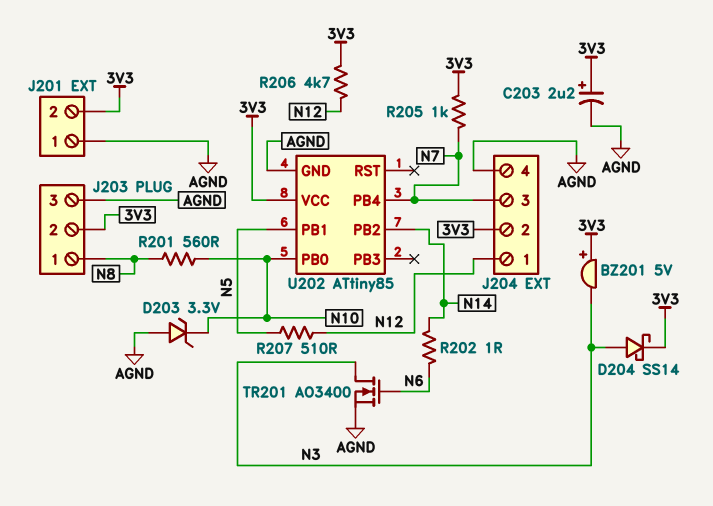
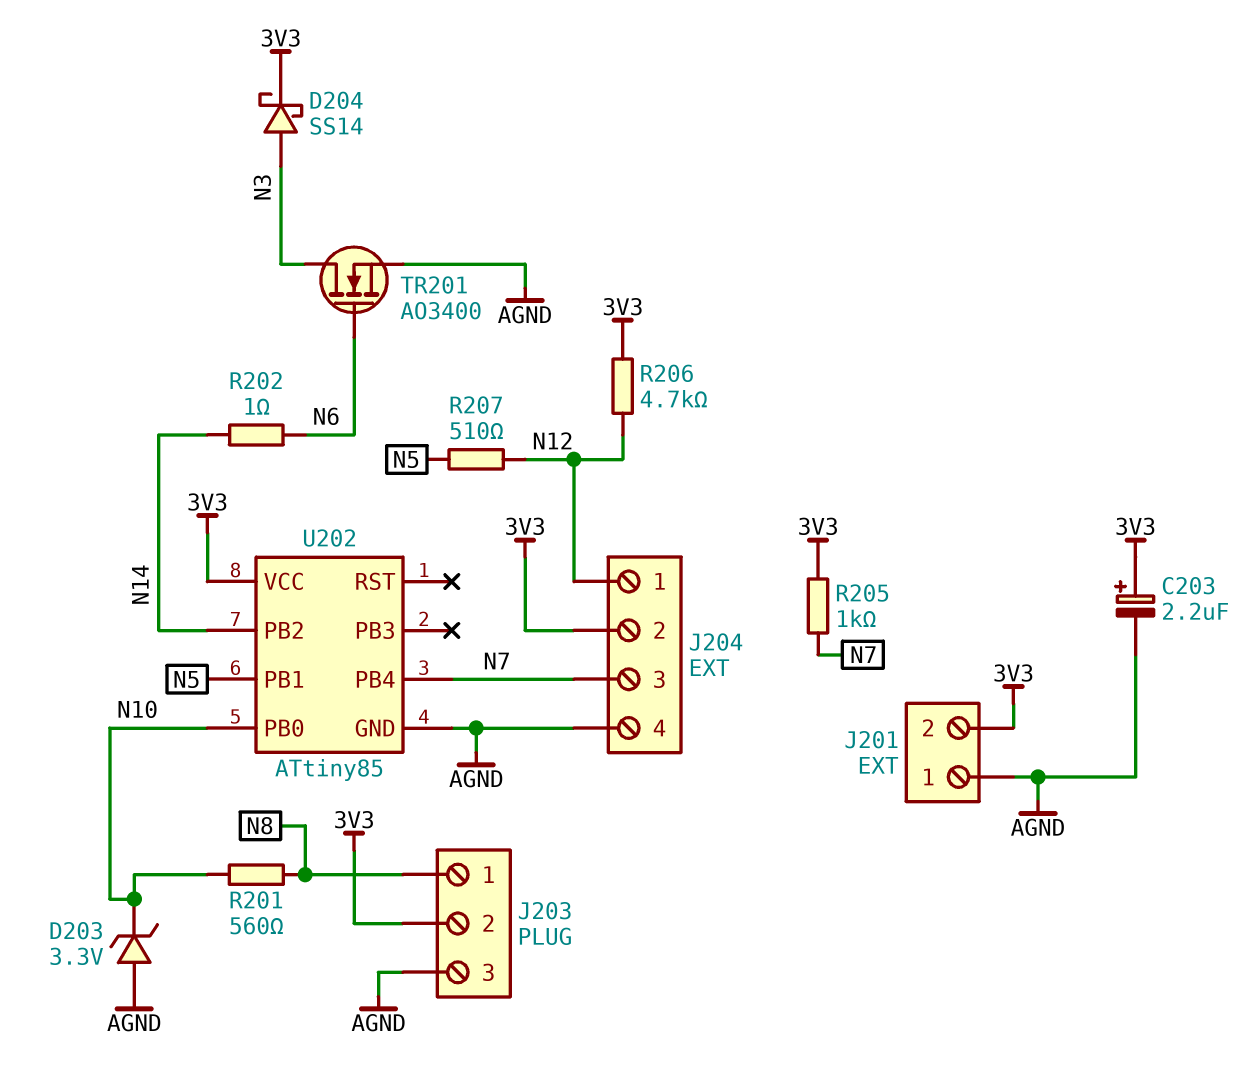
BZ201: buzzer 5V (plus 3V3, minus N3) -> none

